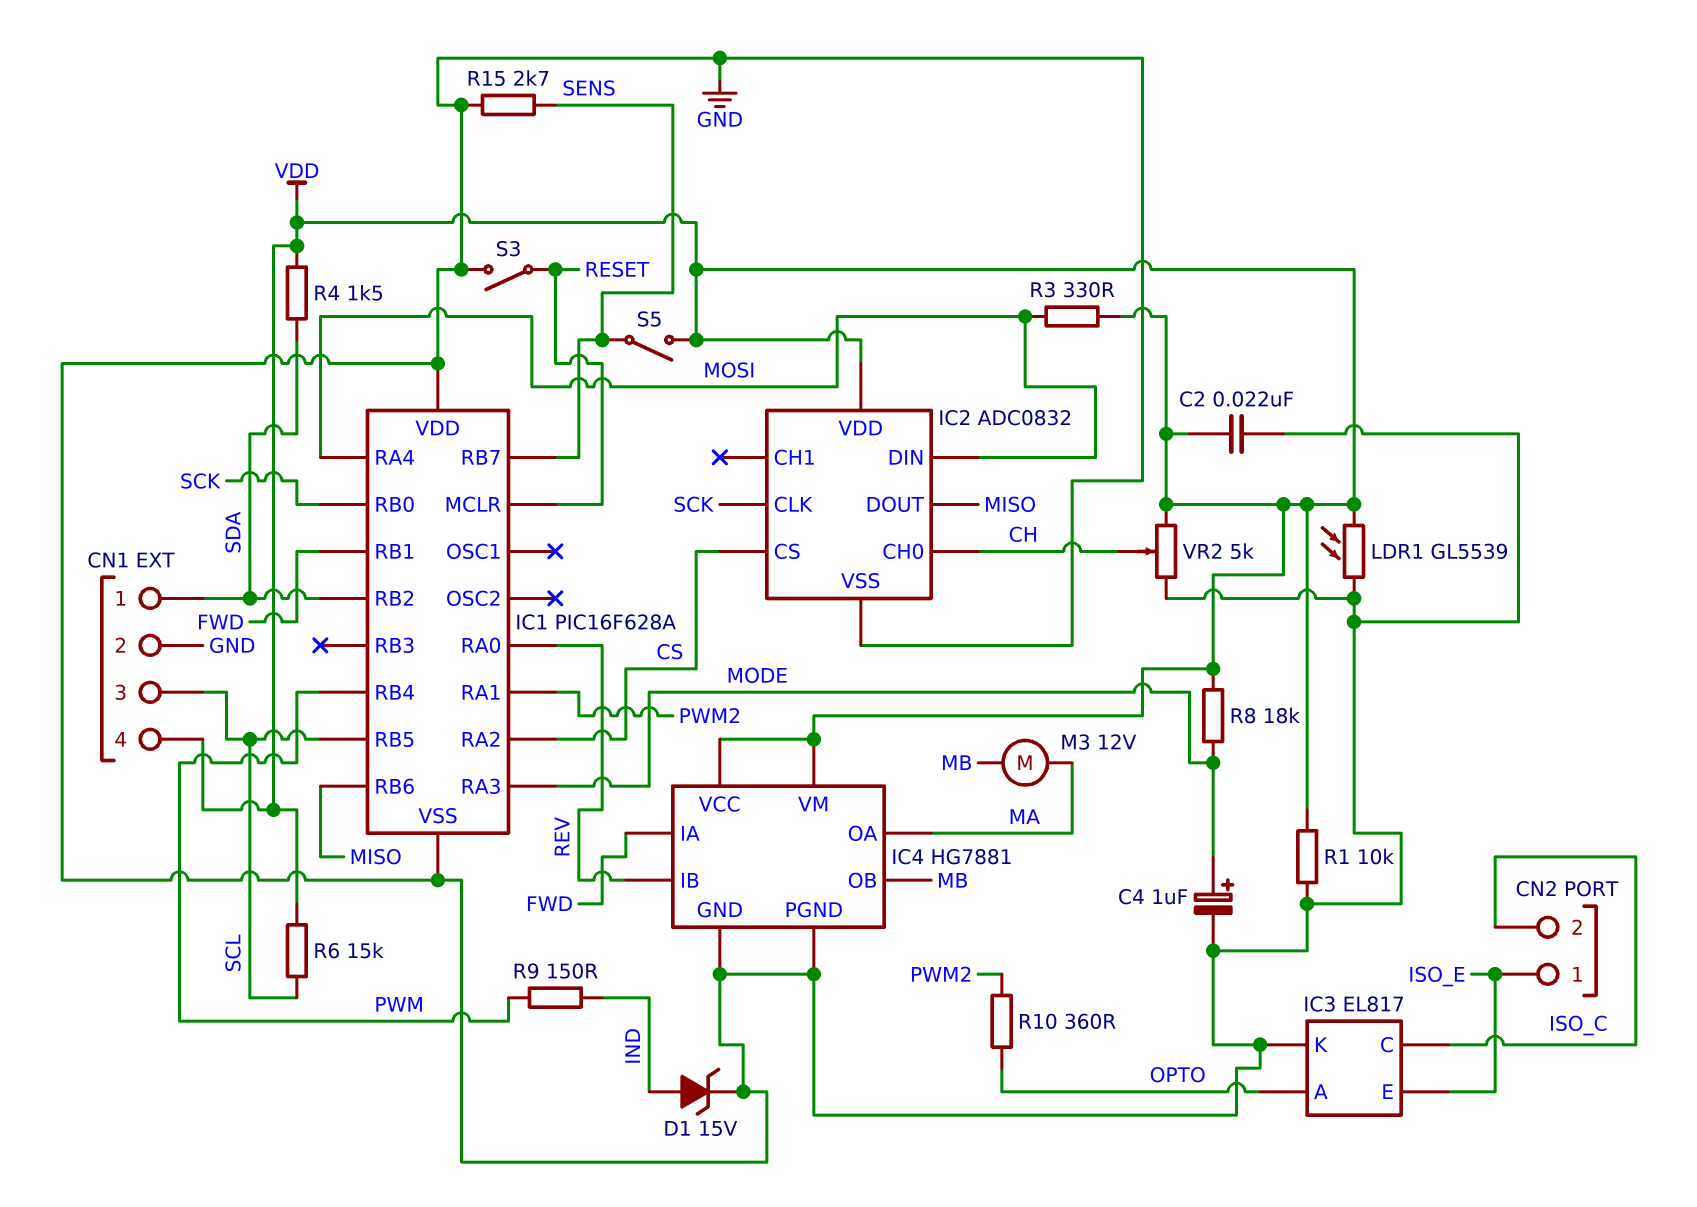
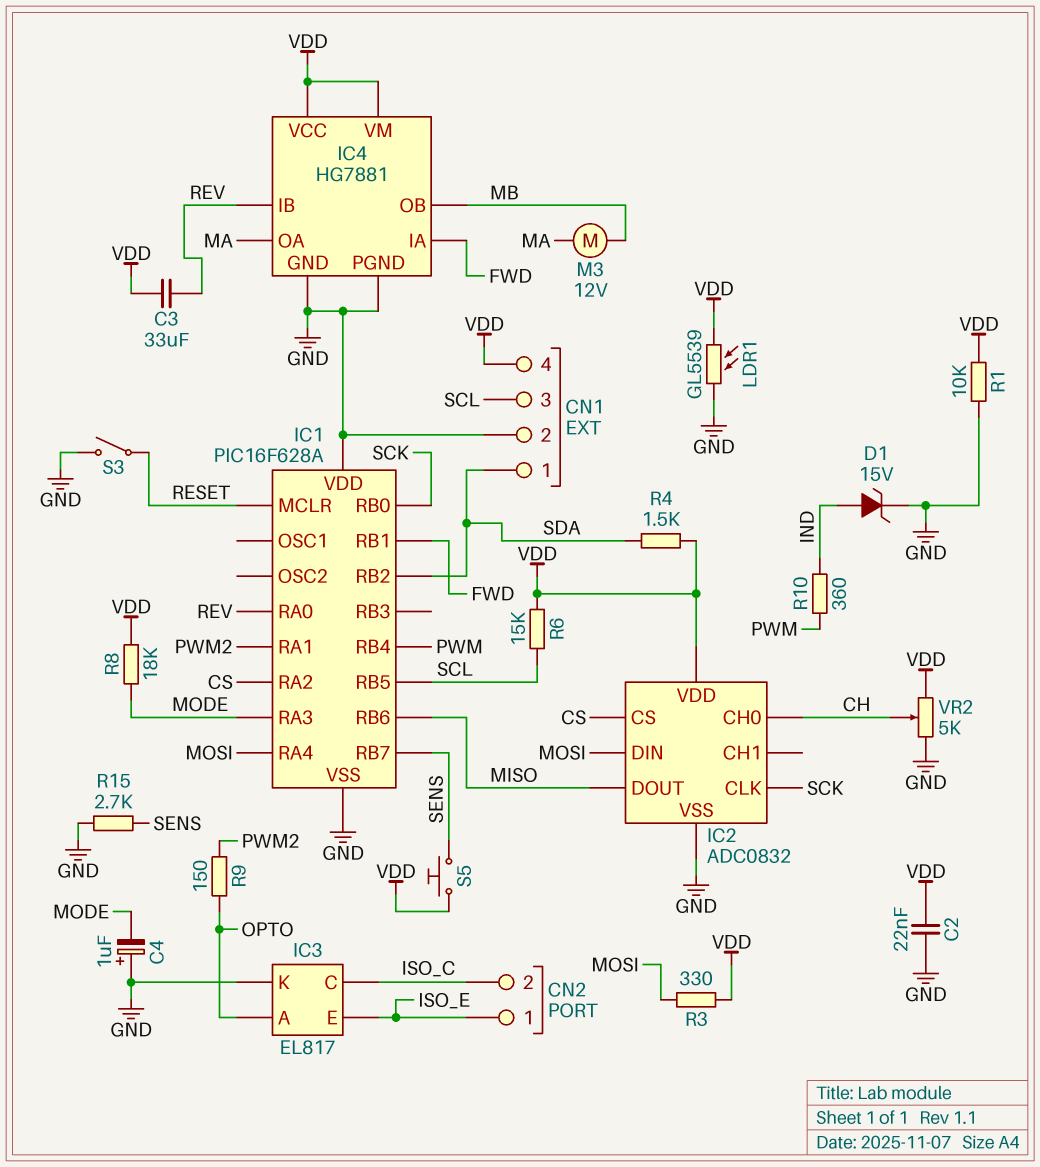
C3: none -> 33uF (REV, VDD)
C4: 1uF (plus MODE, minus GND) -> 1uF (plus GND, minus MODE)
R9: 150 (IND, PWM) -> 150 (OPTO, PWM2)
R10: 360 (OPTO, PWM2) -> 360 (IND, PWM)
S5: switch (SENS, VDD) -> button (SENS, VDD)

